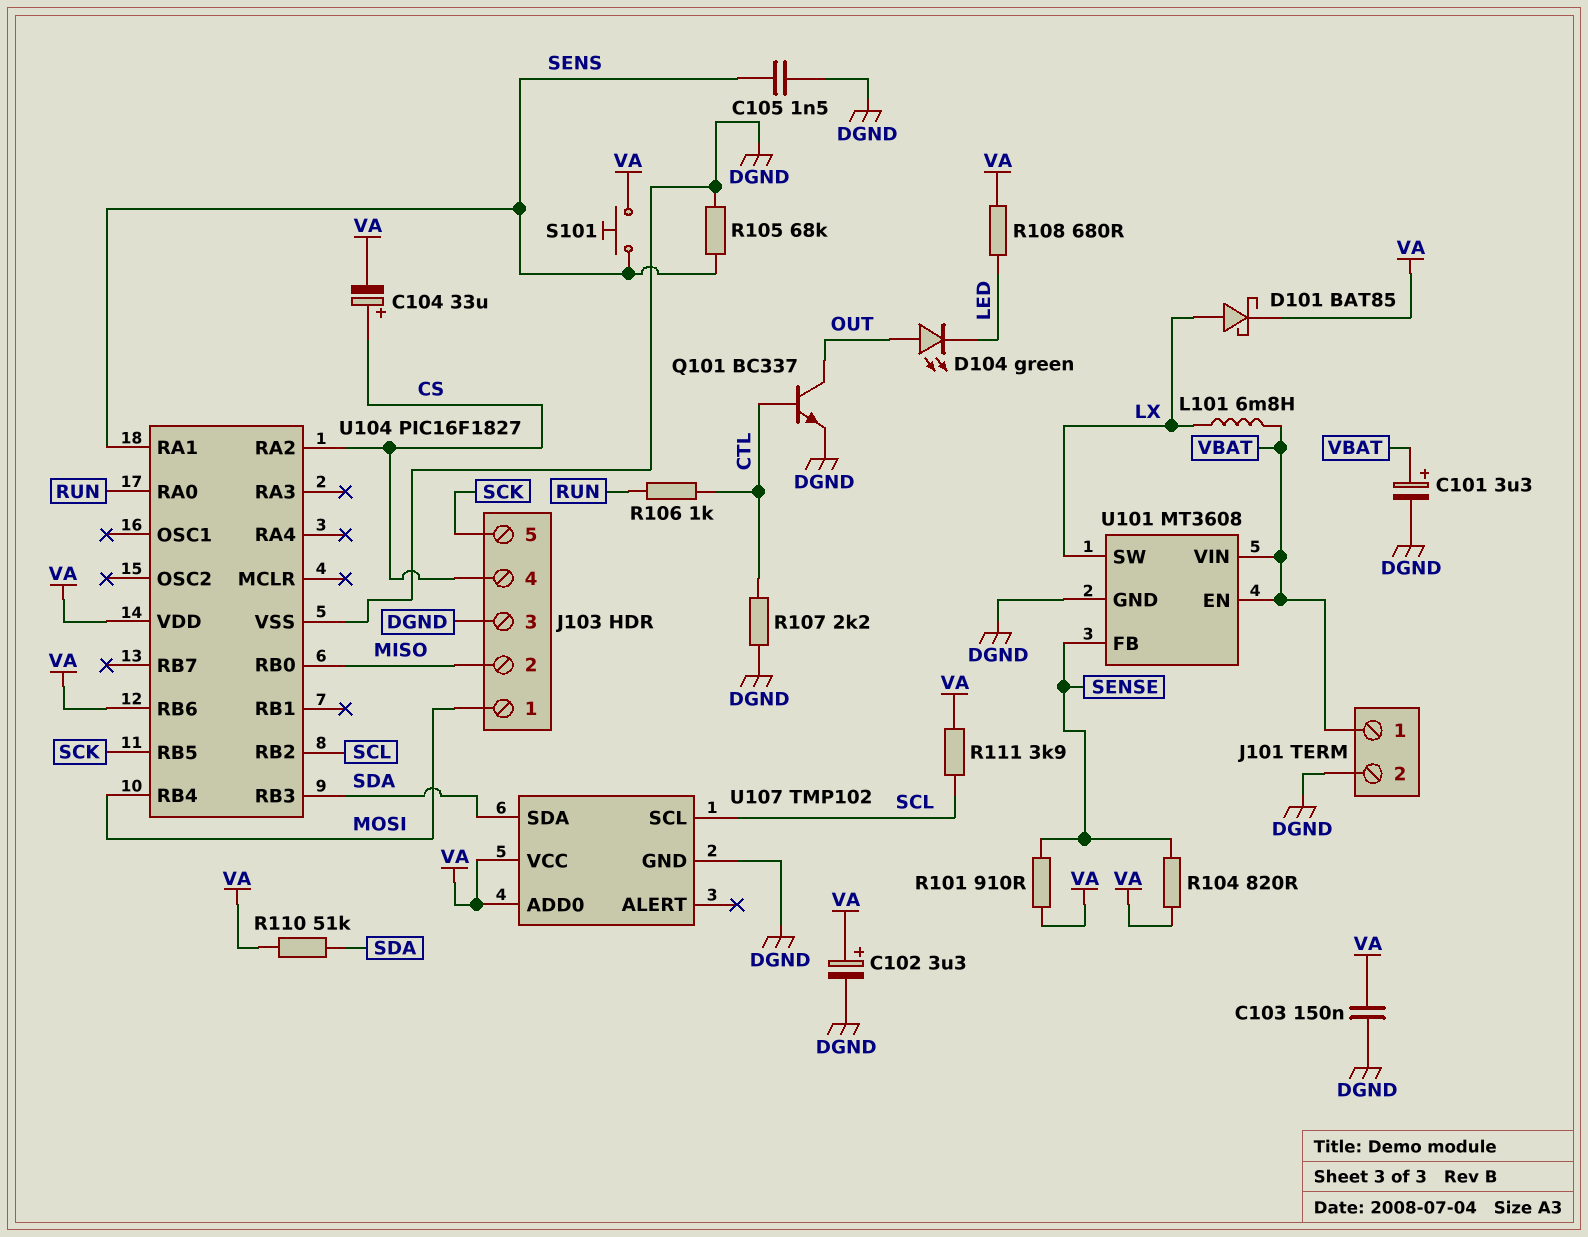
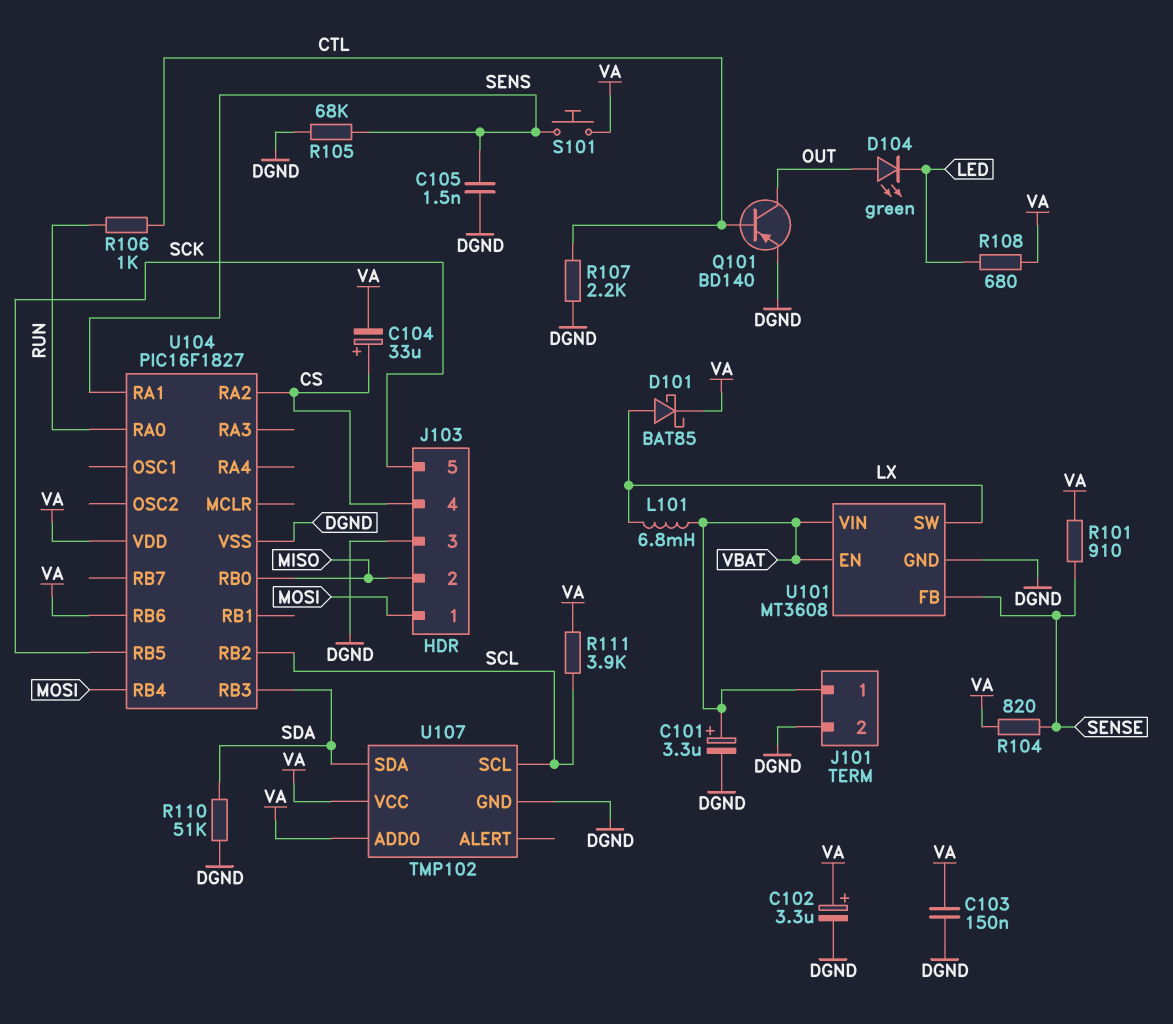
Q101: NPN BC337 (B CTL, C OUT, E DGND) -> PNP BD140 (B CTL, C OUT, E DGND)
R110: 51k (SDA, VA) -> 51k (DGND, SDA)

